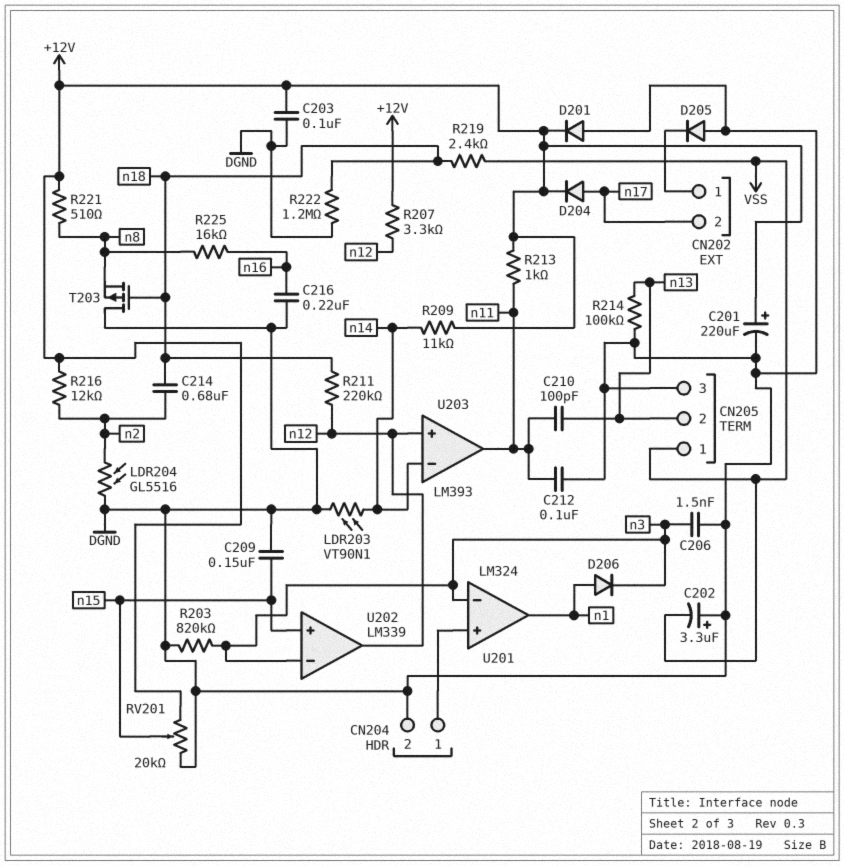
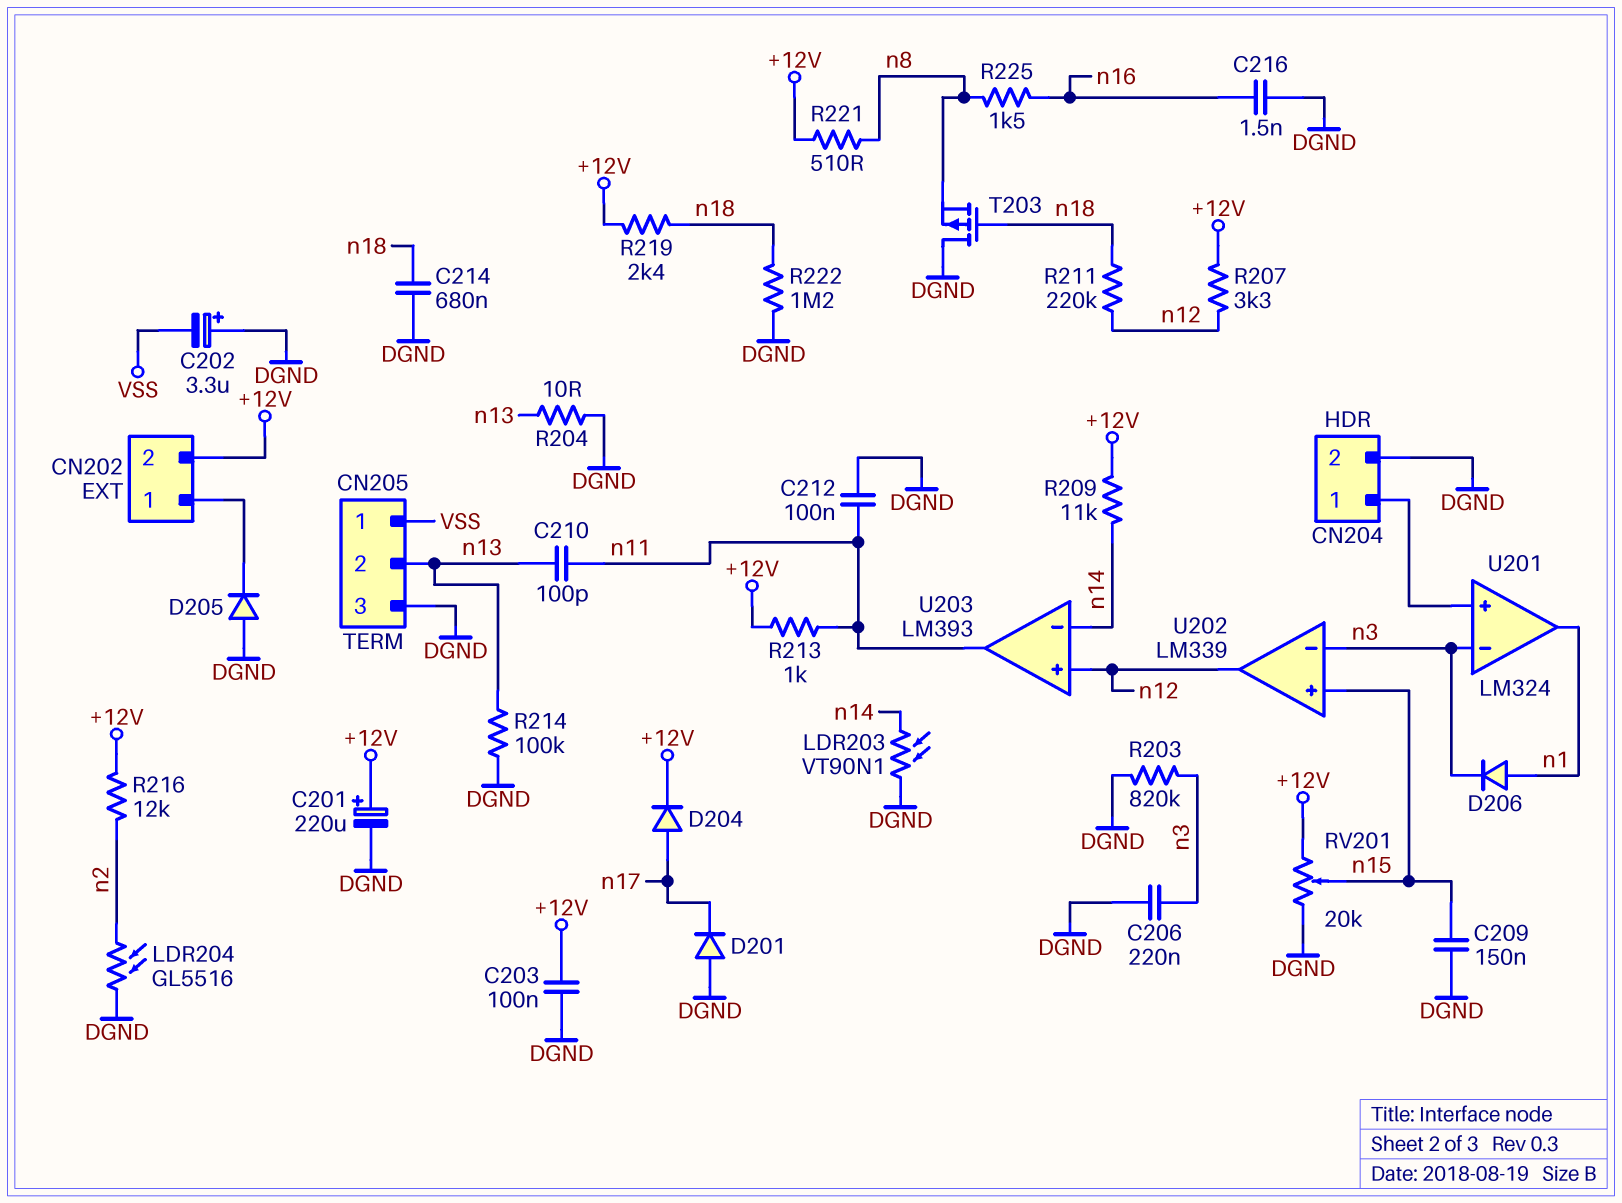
C206: 1.5nF (DGND, n3) -> 220nF (DGND, n3)
C214: 680nF (n2, n18) -> 680nF (DGND, n18)
C216: 220nF (DGND, n16) -> 1.5nF (DGND, n16)
CN202 pin 2: n17 -> +12V
D201: diode (A DGND, K +12V) -> diode (A DGND, K n17)
R204: none -> 10 (DGND, n13)
R219: 2.4k (VSS, n18) -> 2.4k (+12V, n18)
R225: 16k (n8, n16) -> 1.5k (n8, n16)

